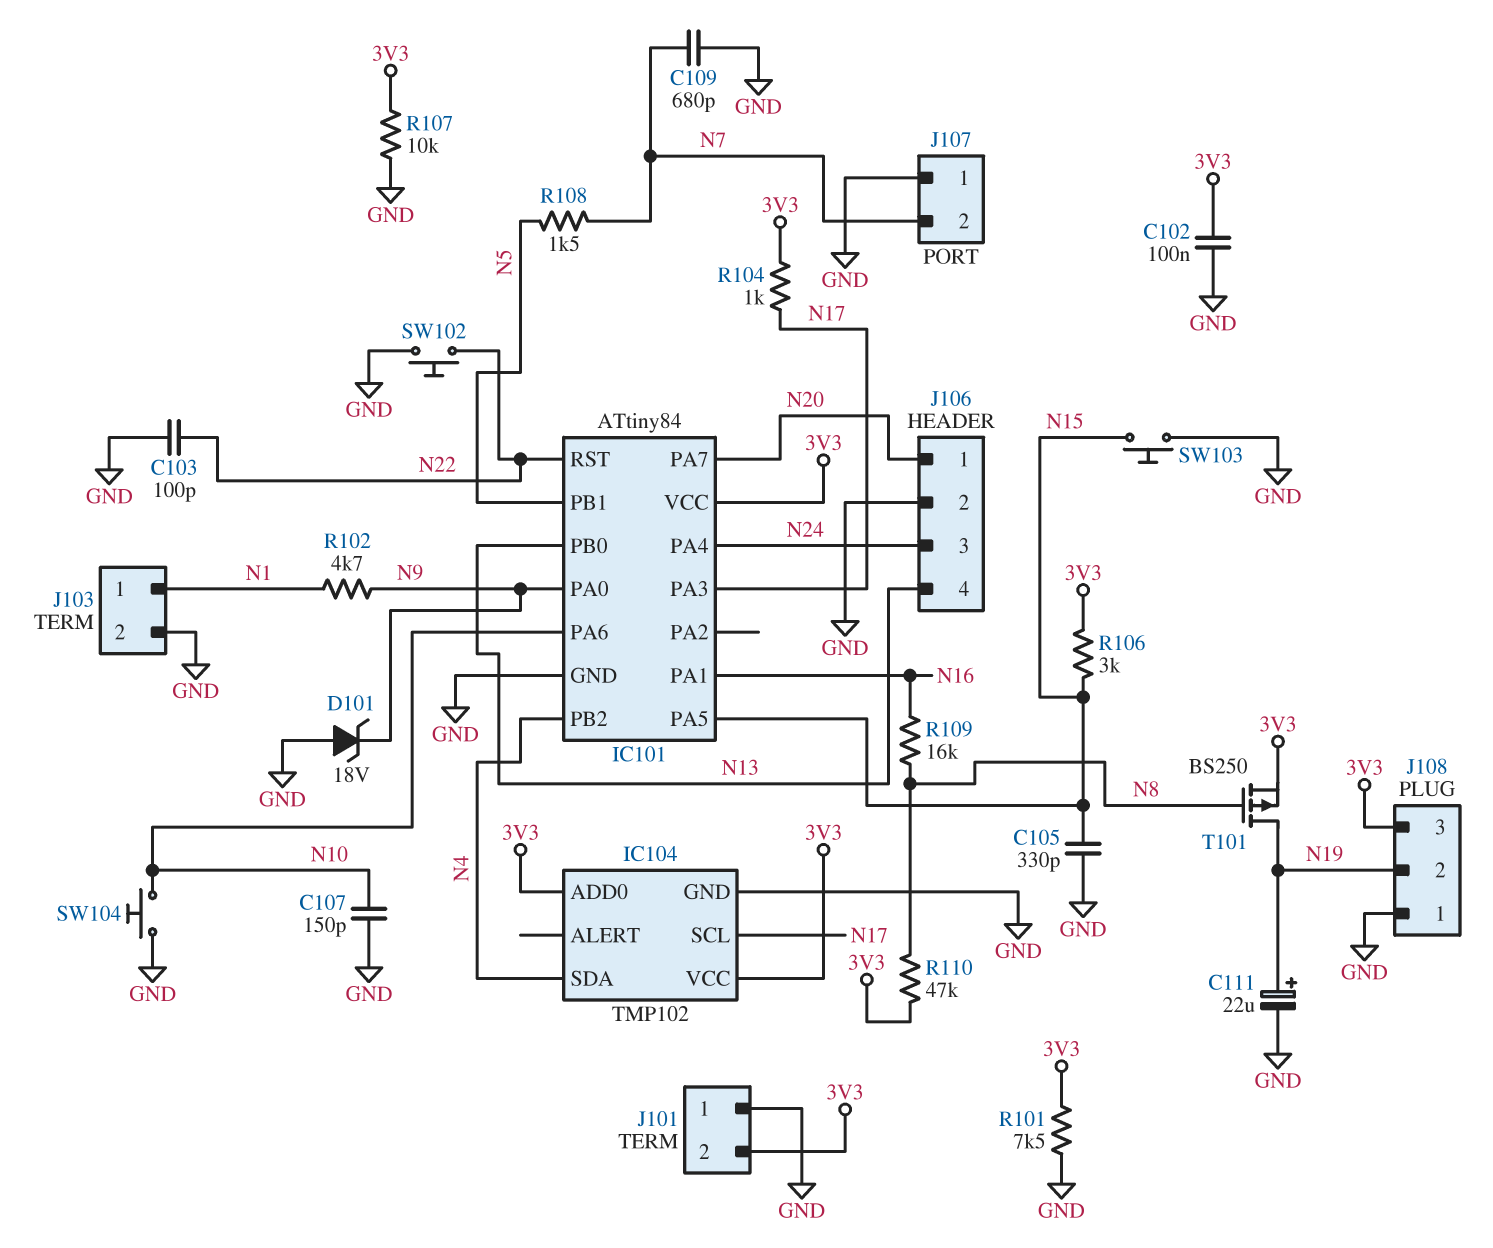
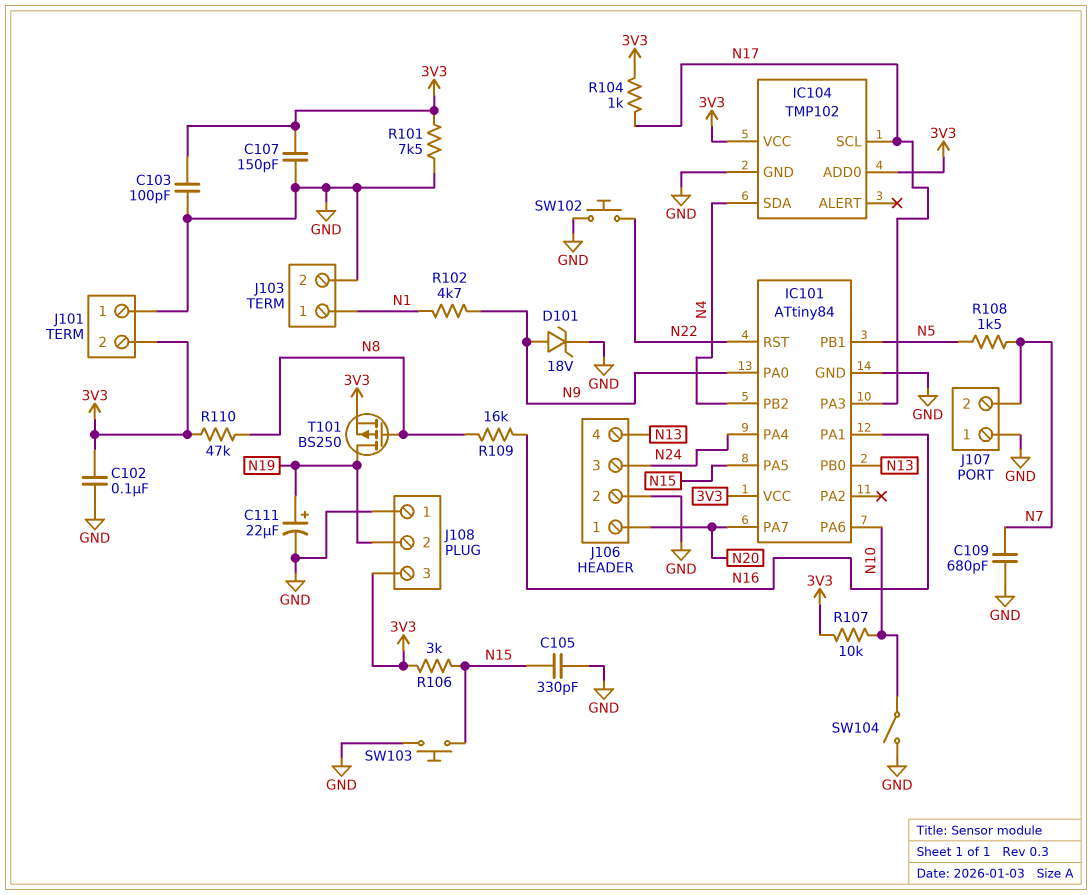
C103: 100pF (GND, N22) -> 100pF (3V3, GND)
C107: 150pF (GND, N10) -> 150pF (3V3, GND)
D101: zener 18V (A GND, K N9) -> zener 18V (A N9, K GND)
R107: 10k (3V3, GND) -> 10k (3V3, N10)
SW104: button (GND, N10) -> switch (GND, N10)

